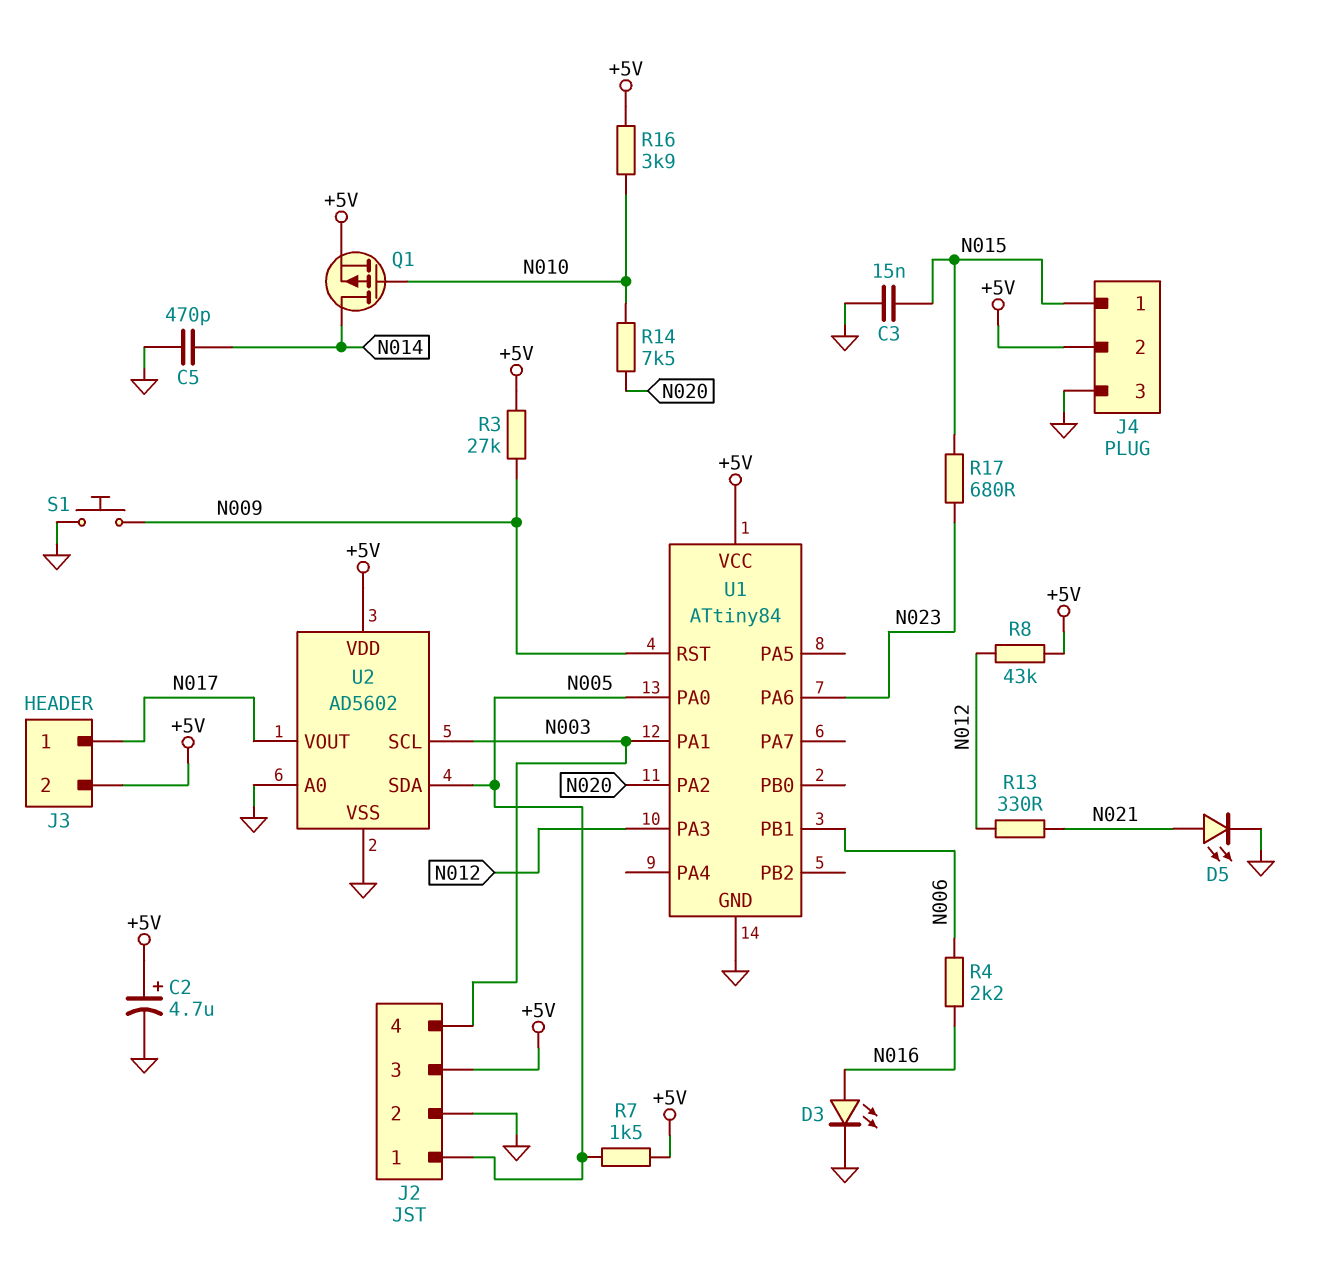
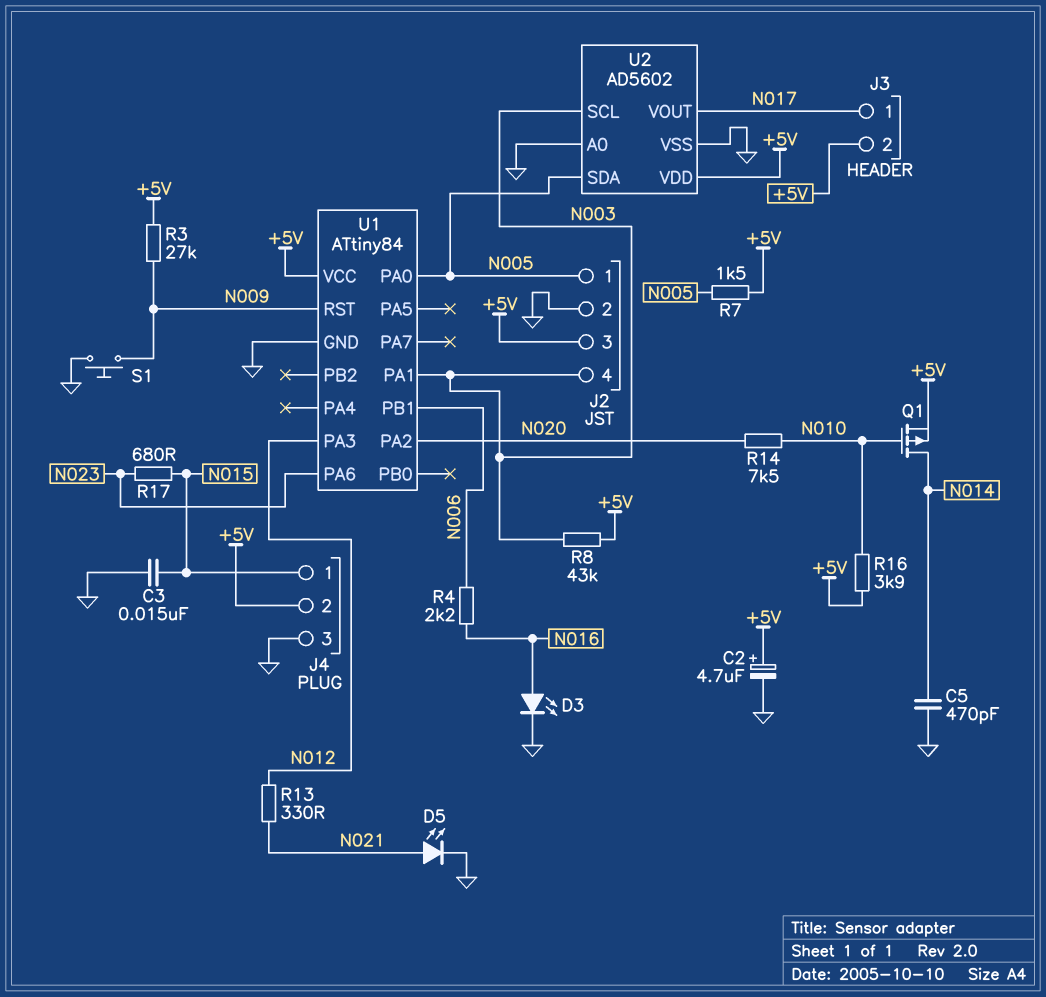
R8: 43k (+5V, N012) -> 43k (+5V, N003)

